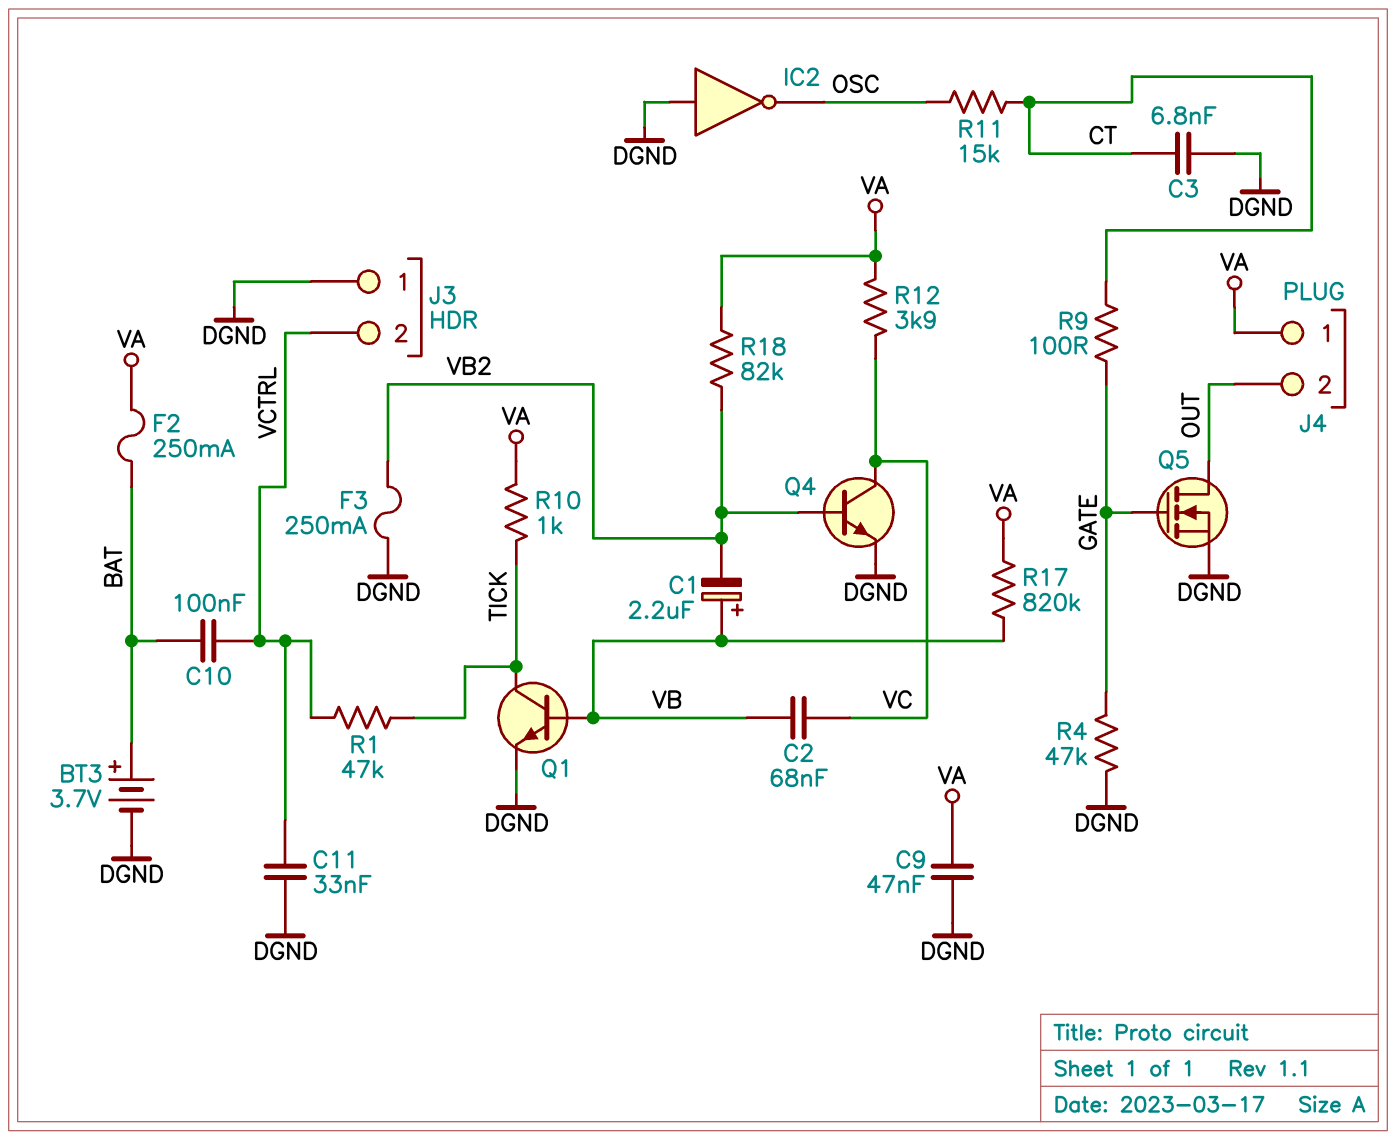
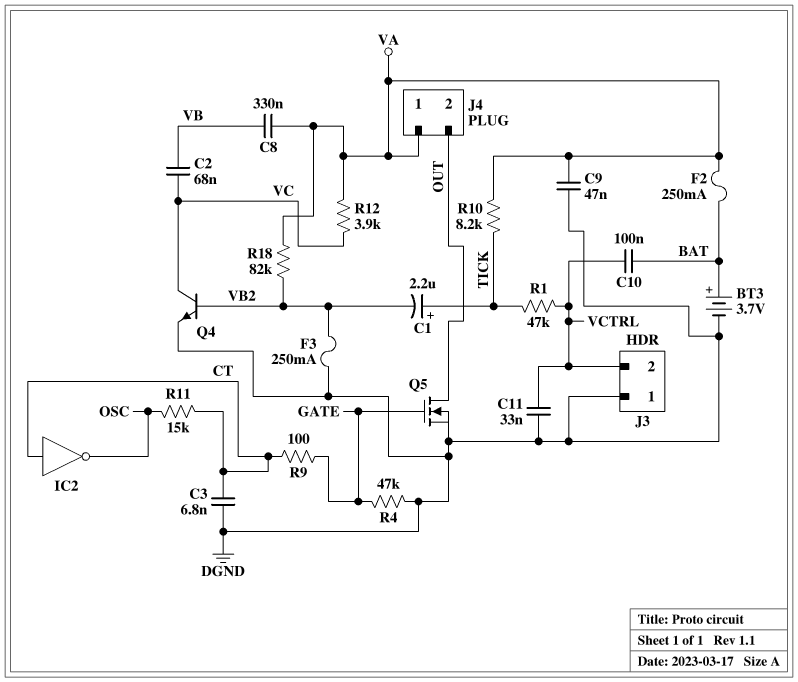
C1: 2.2uF (plus VB, minus VB2) -> 2.2uF (plus TICK, minus VB2)
C8: none -> 330nF (VA, VB)
IC2: NOT (in DGND, out OSC) -> NOT (in CT, out OSC)
Q1: NPN (B VB, C TICK, E DGND) -> none
R10: 1k (TICK, VA) -> 8.2k (TICK, VA)
R17: 820k (VA, VB) -> none

